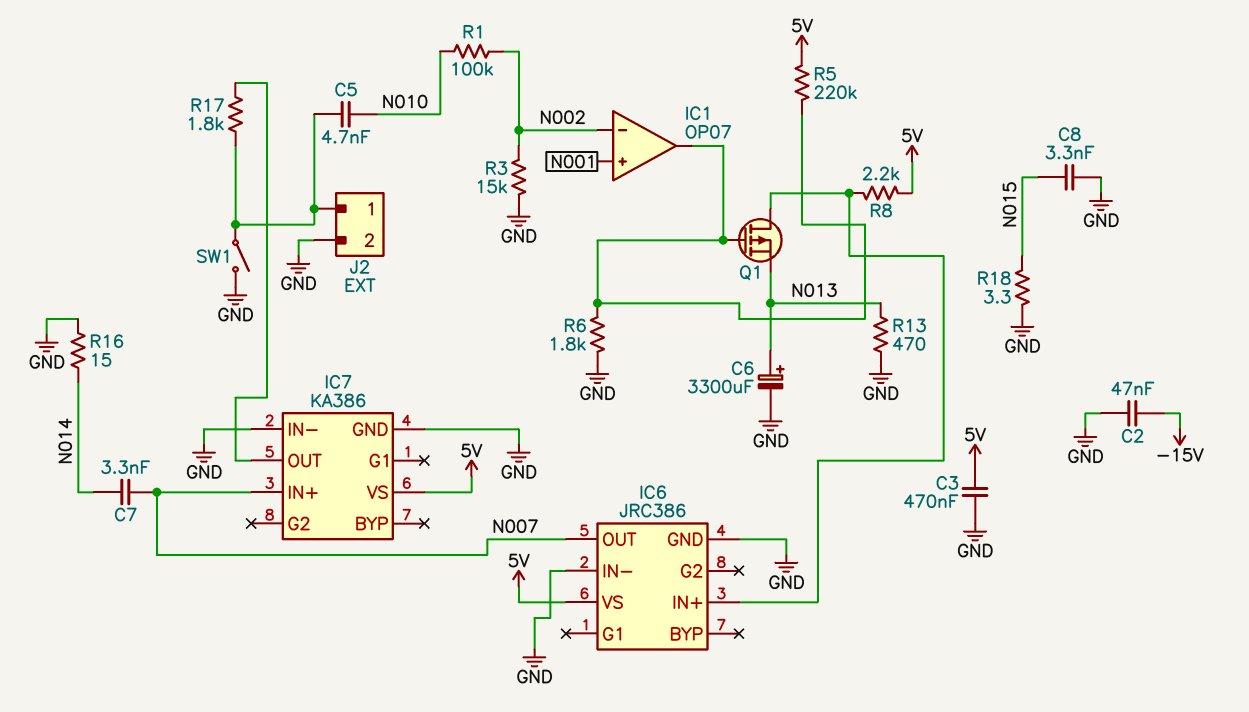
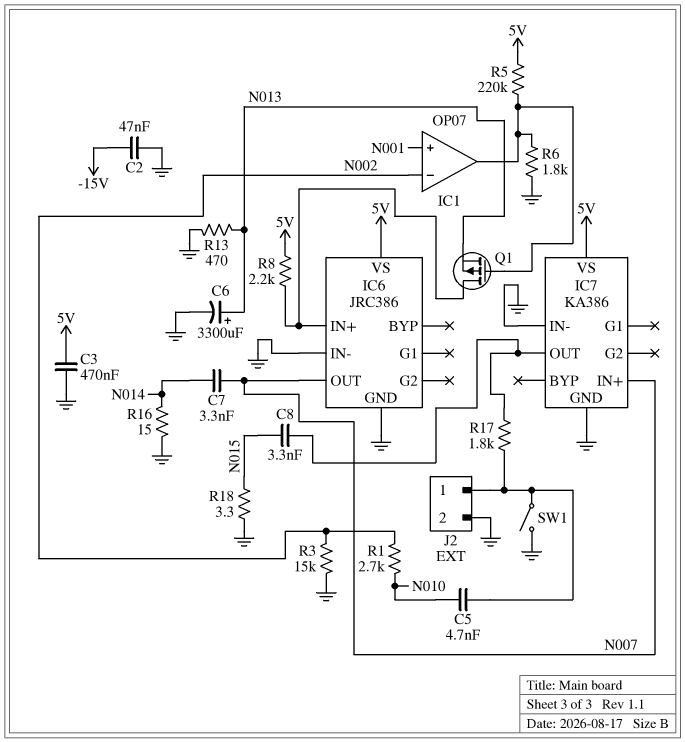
C8: 3.3nF (GND, N015) -> 3.3nF (IC7/OUT, N015)
R1: 100k (N002, N010) -> 2.7k (N002, N010)

